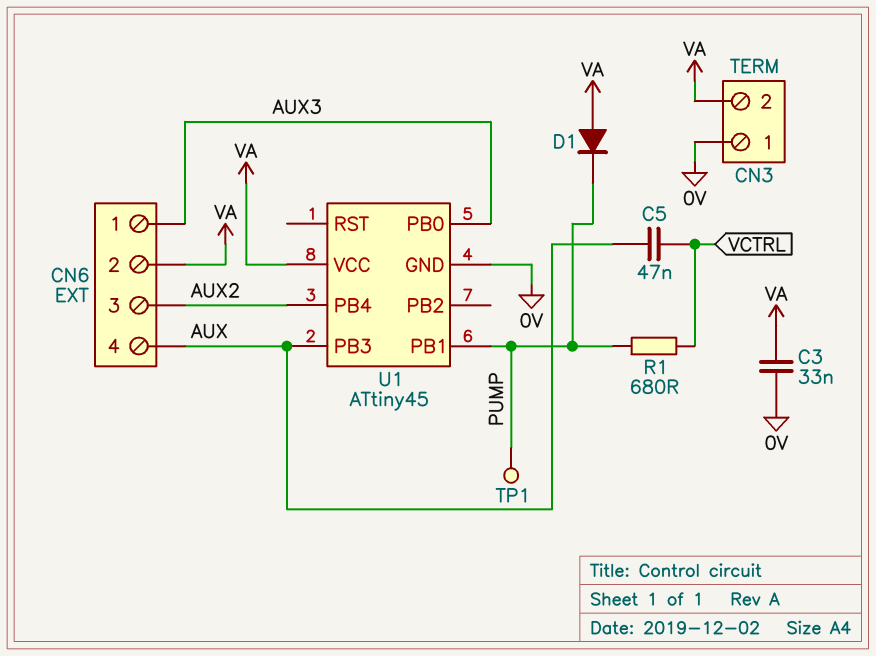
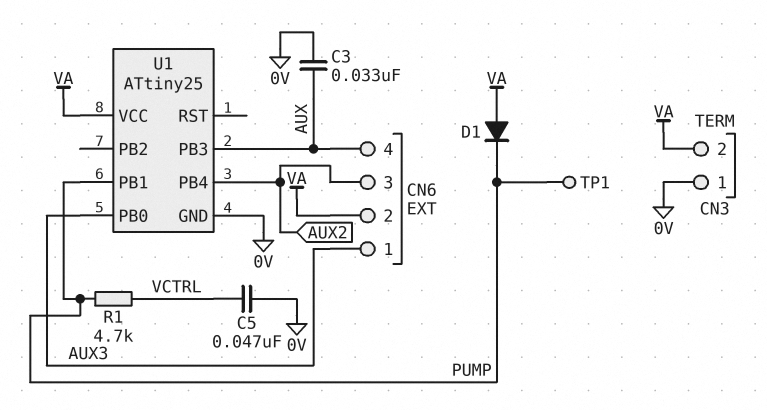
C3: 33nF (0V, VA) -> 33nF (0V, AUX)
C5: 47nF (AUX, VCTRL) -> 47nF (0V, VCTRL)
R1: 680 (PUMP, VCTRL) -> 4.7k (PUMP, VCTRL)
U1: ATtiny45 -> ATtiny25

